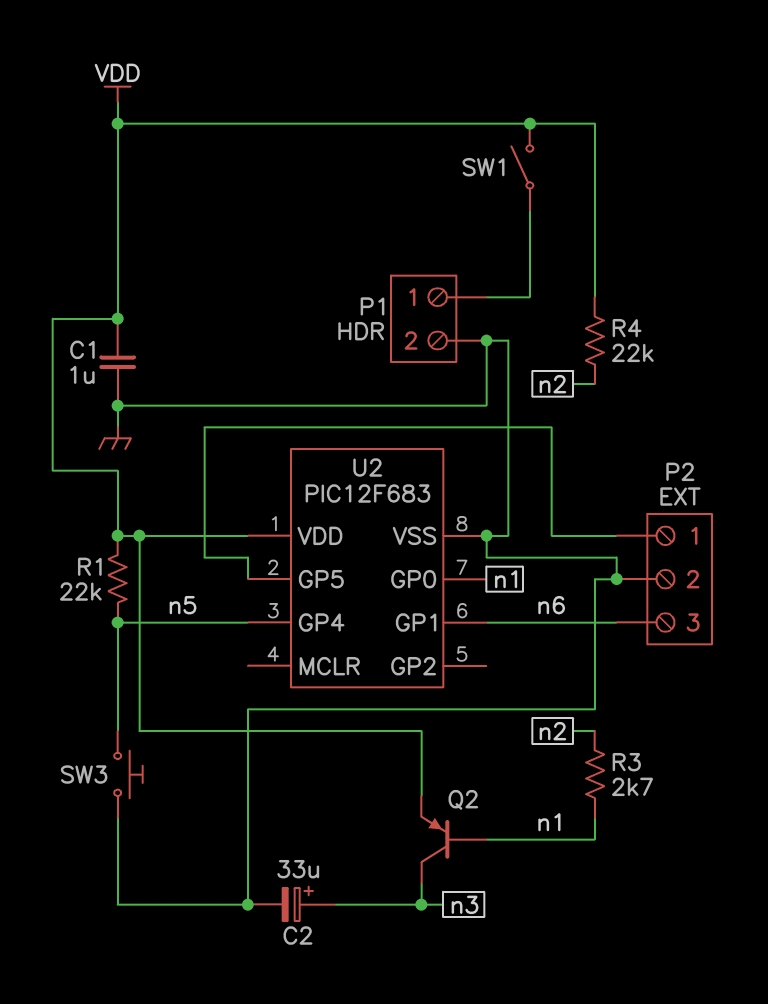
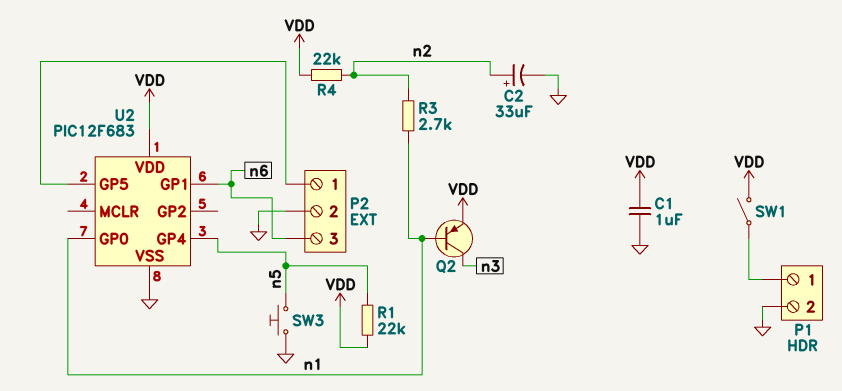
C2: 33uF (plus n3, minus GND) -> 33uF (plus n2, minus GND)

